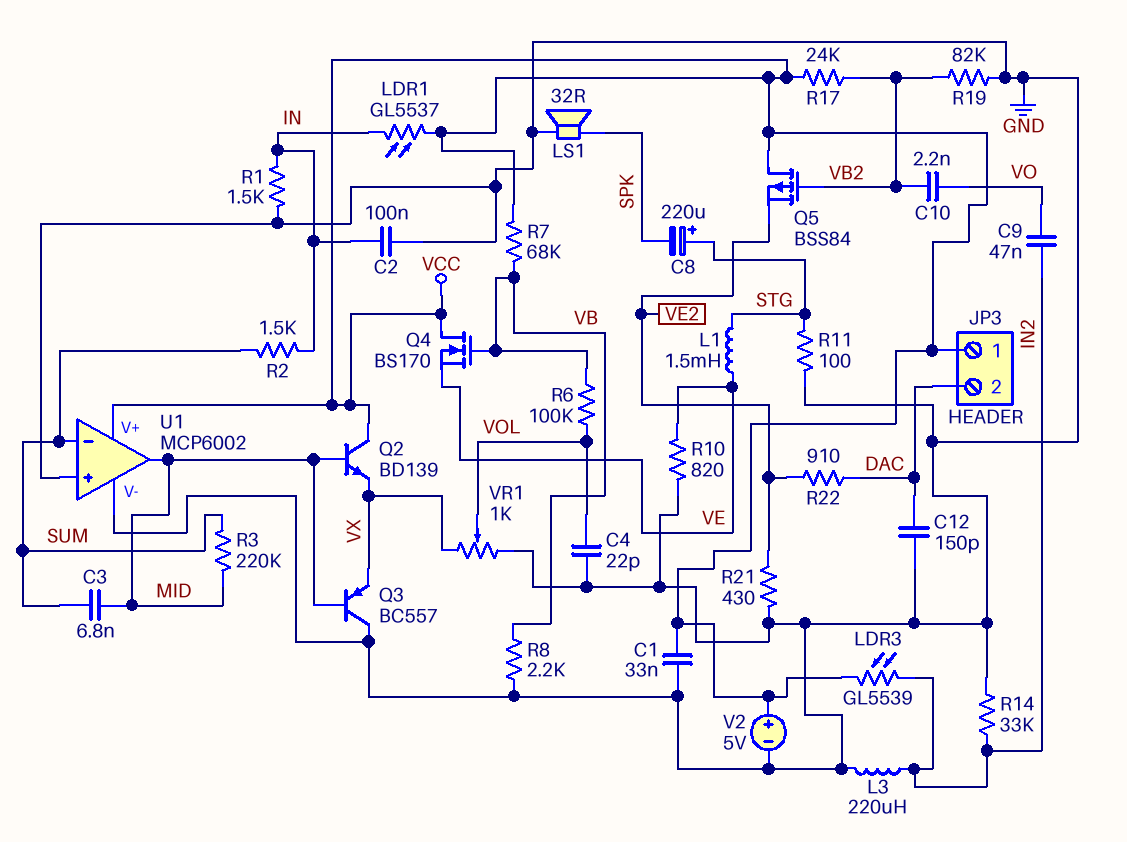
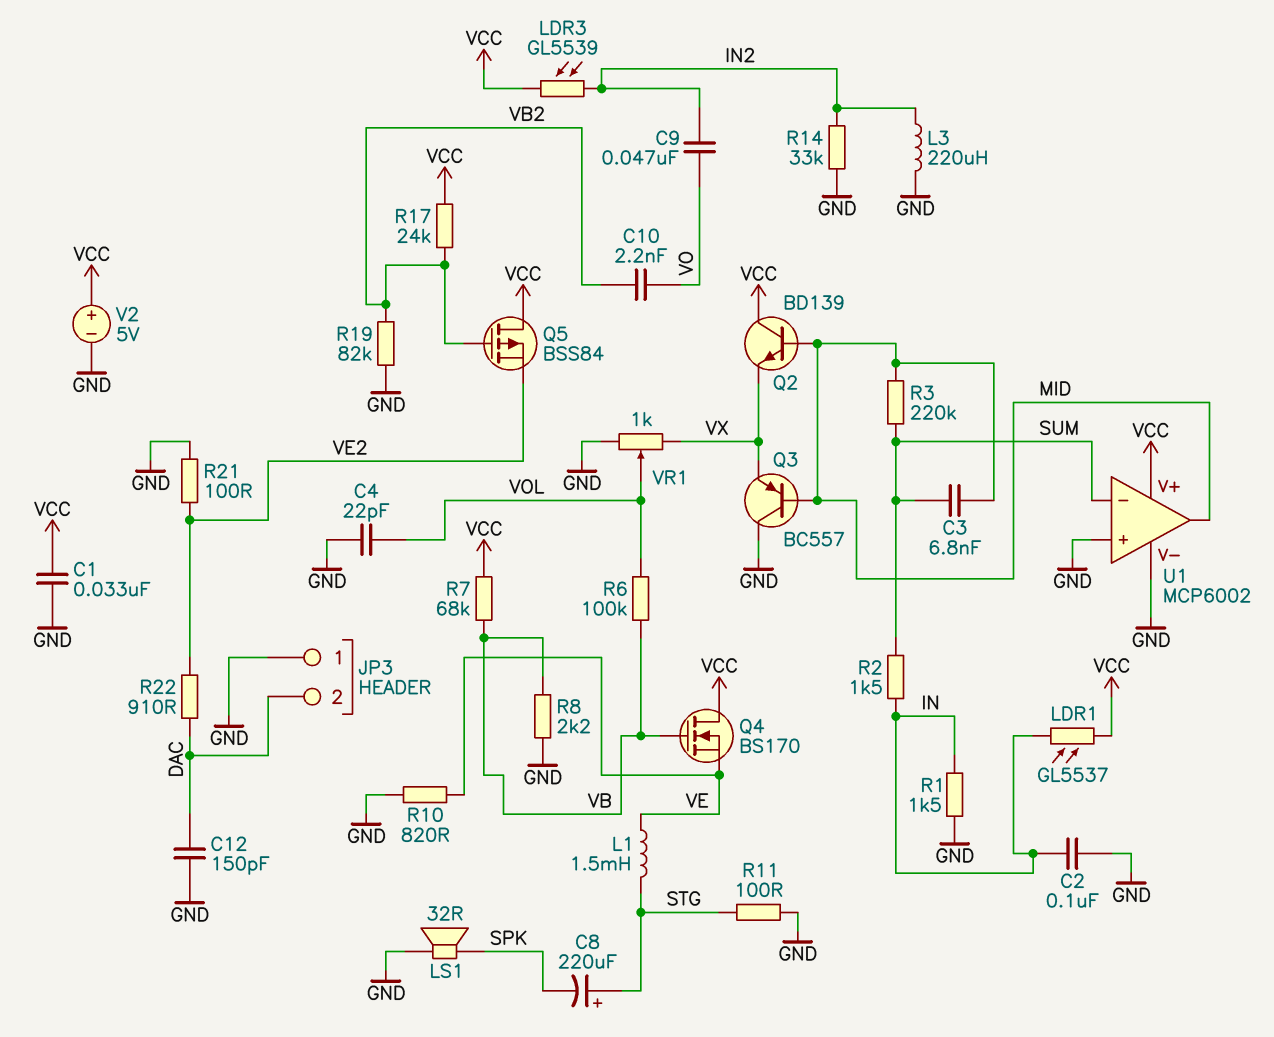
JP3 pin 1: VCC -> GND
R21: 430 (GND, VE2) -> 100 (GND, VE2)

